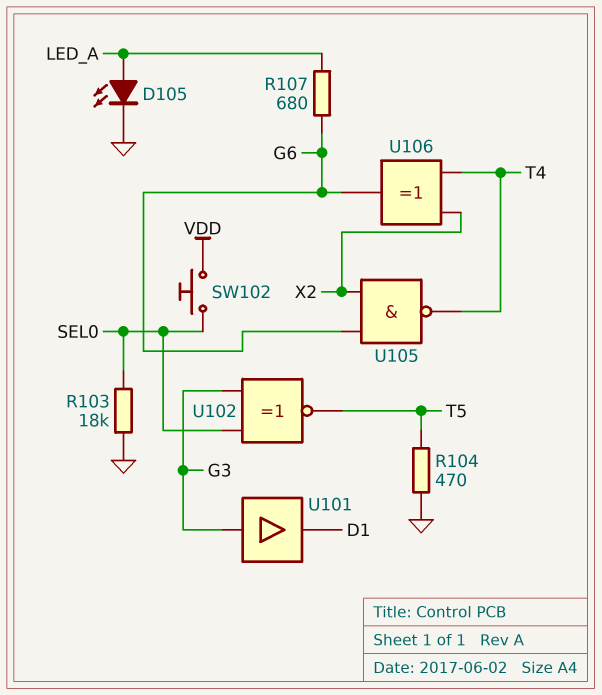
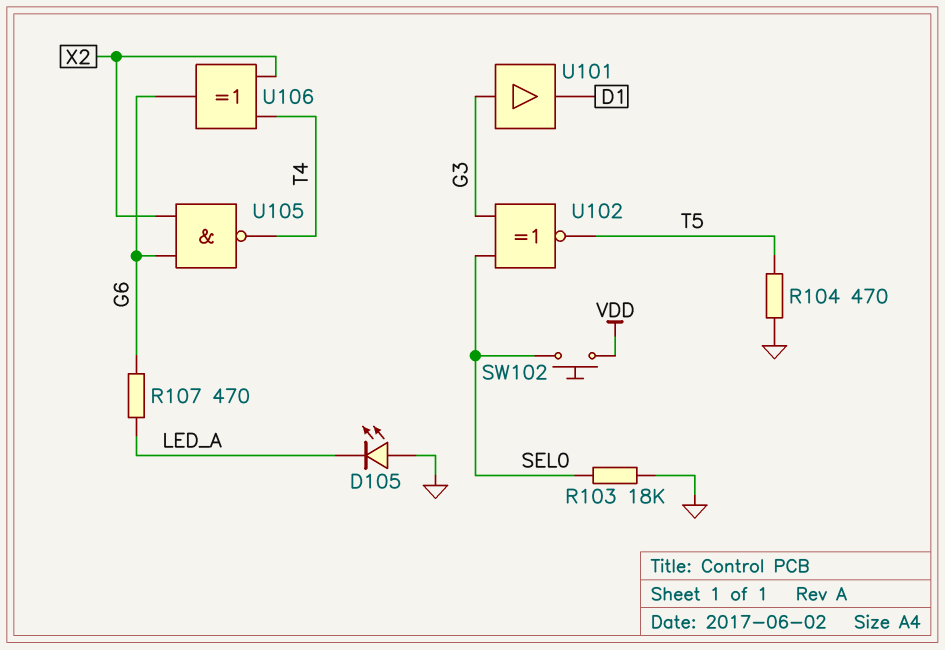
D105: LED (A LED_A, K GND) -> LED (A GND, K LED_A)
R107: 680 (G6, LED_A) -> 470 (G6, LED_A)

